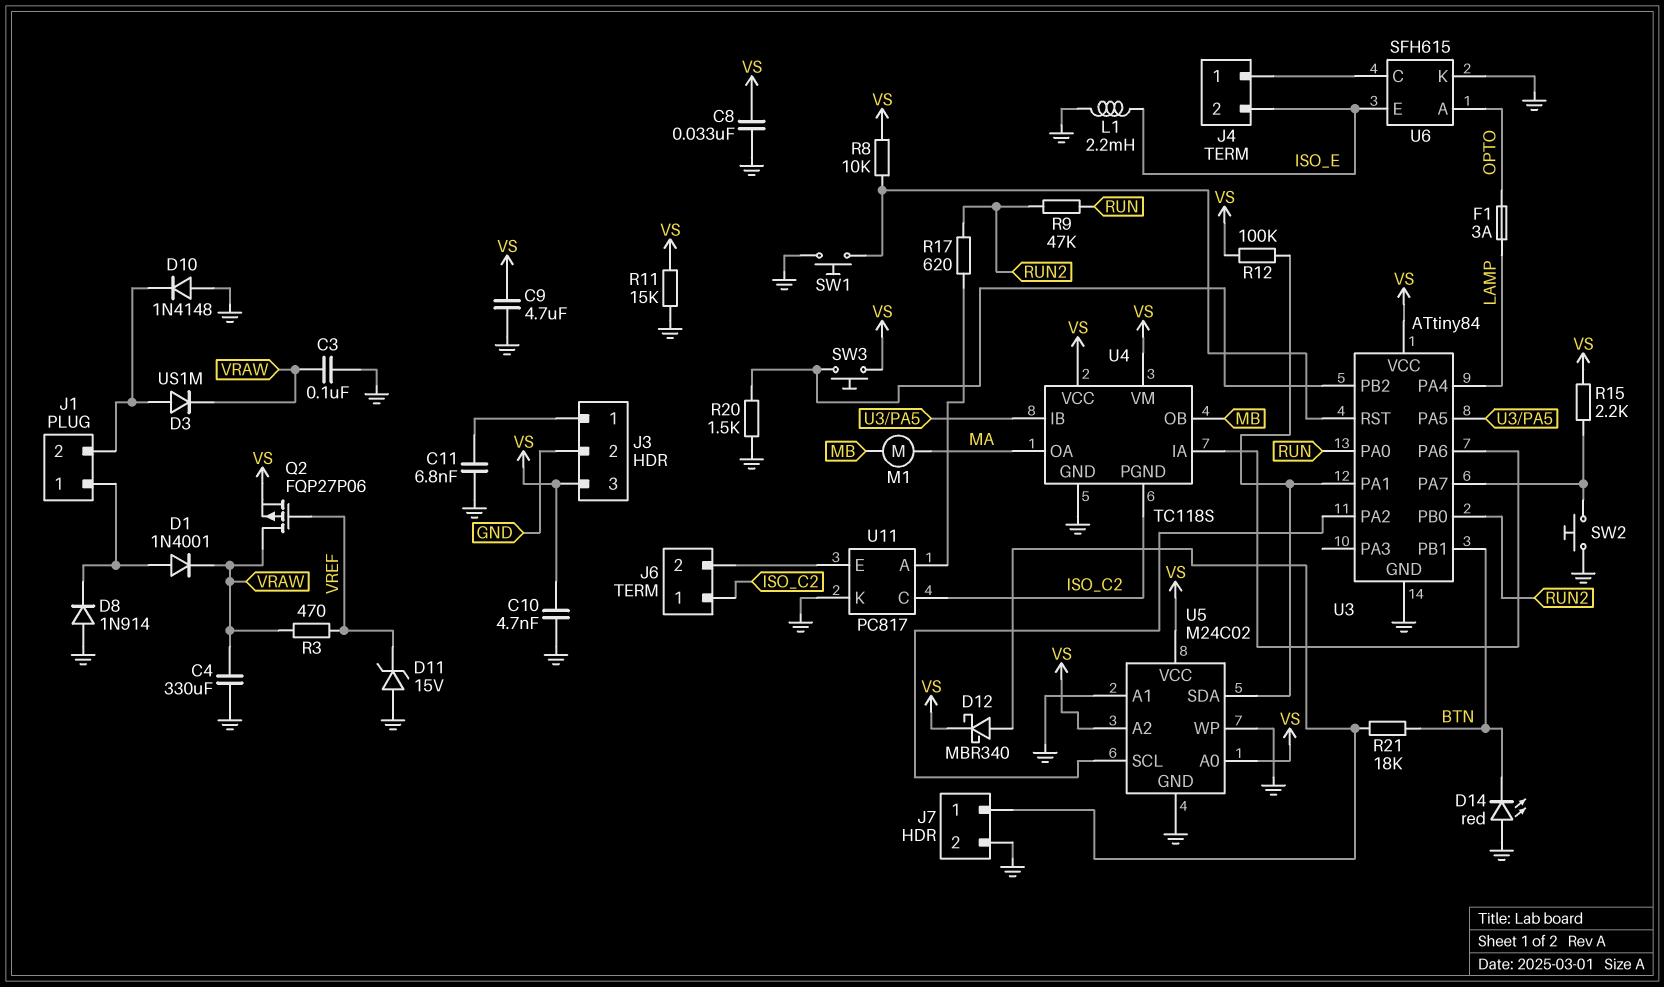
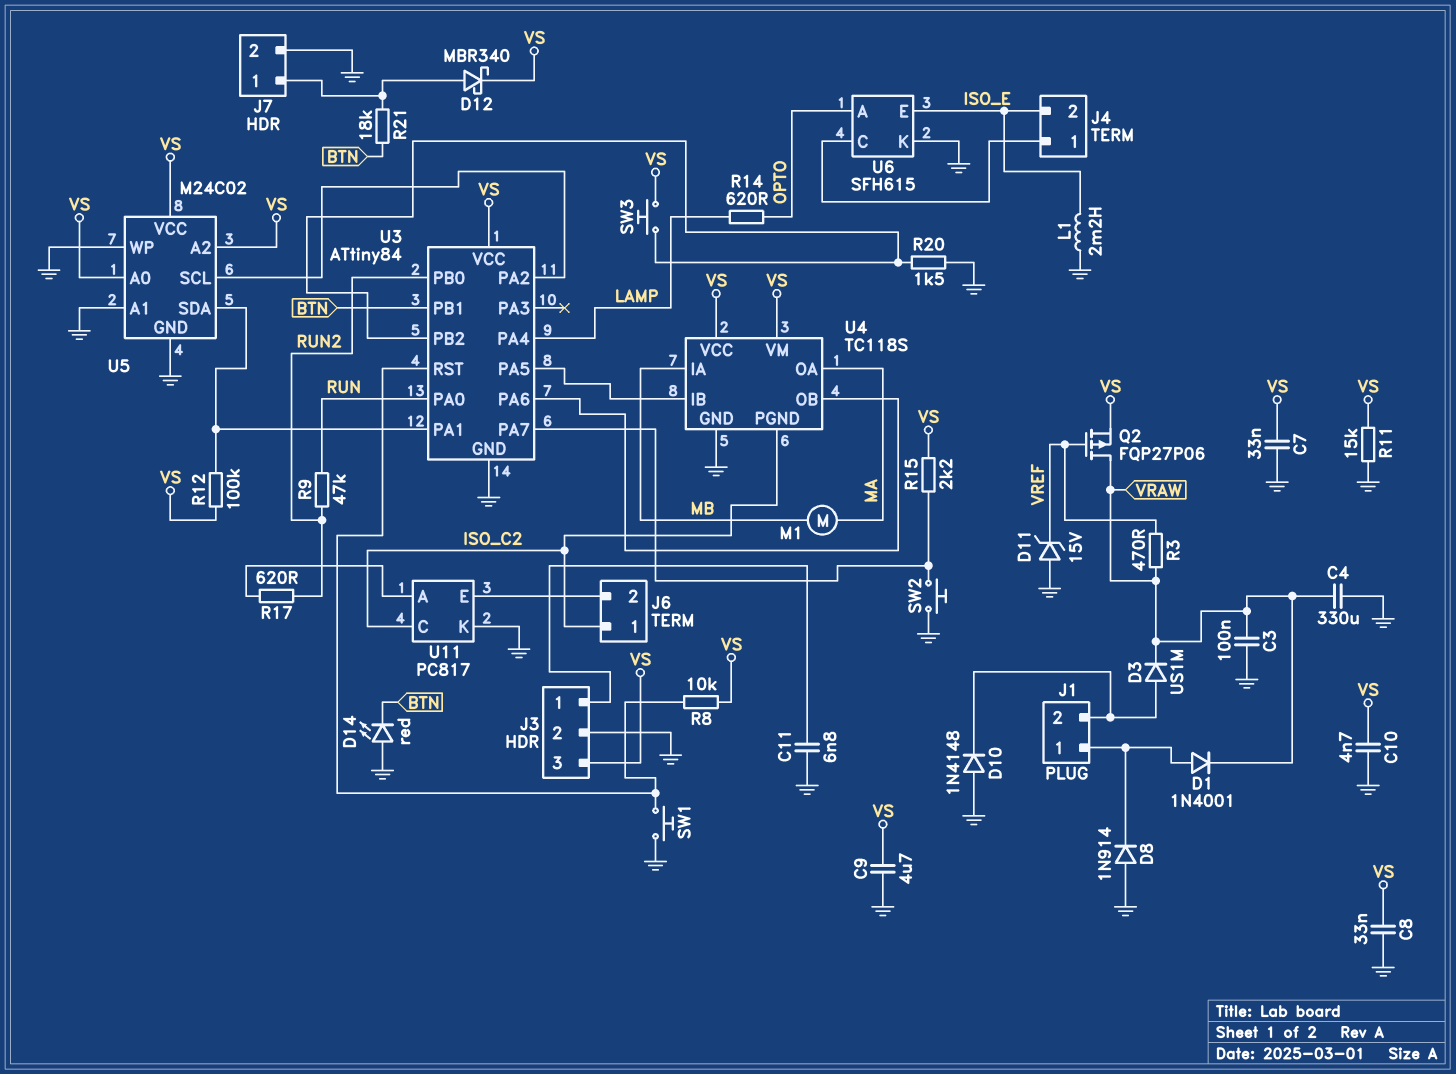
C7: none -> 33nF (GND, VS)
F1: 3A (LAMP, OPTO) -> none
R14: none -> 620 (LAMP, OPTO)
U4 pin IA: U3/PA6 -> MB
U4 pin OB: MB -> U3/PA6

